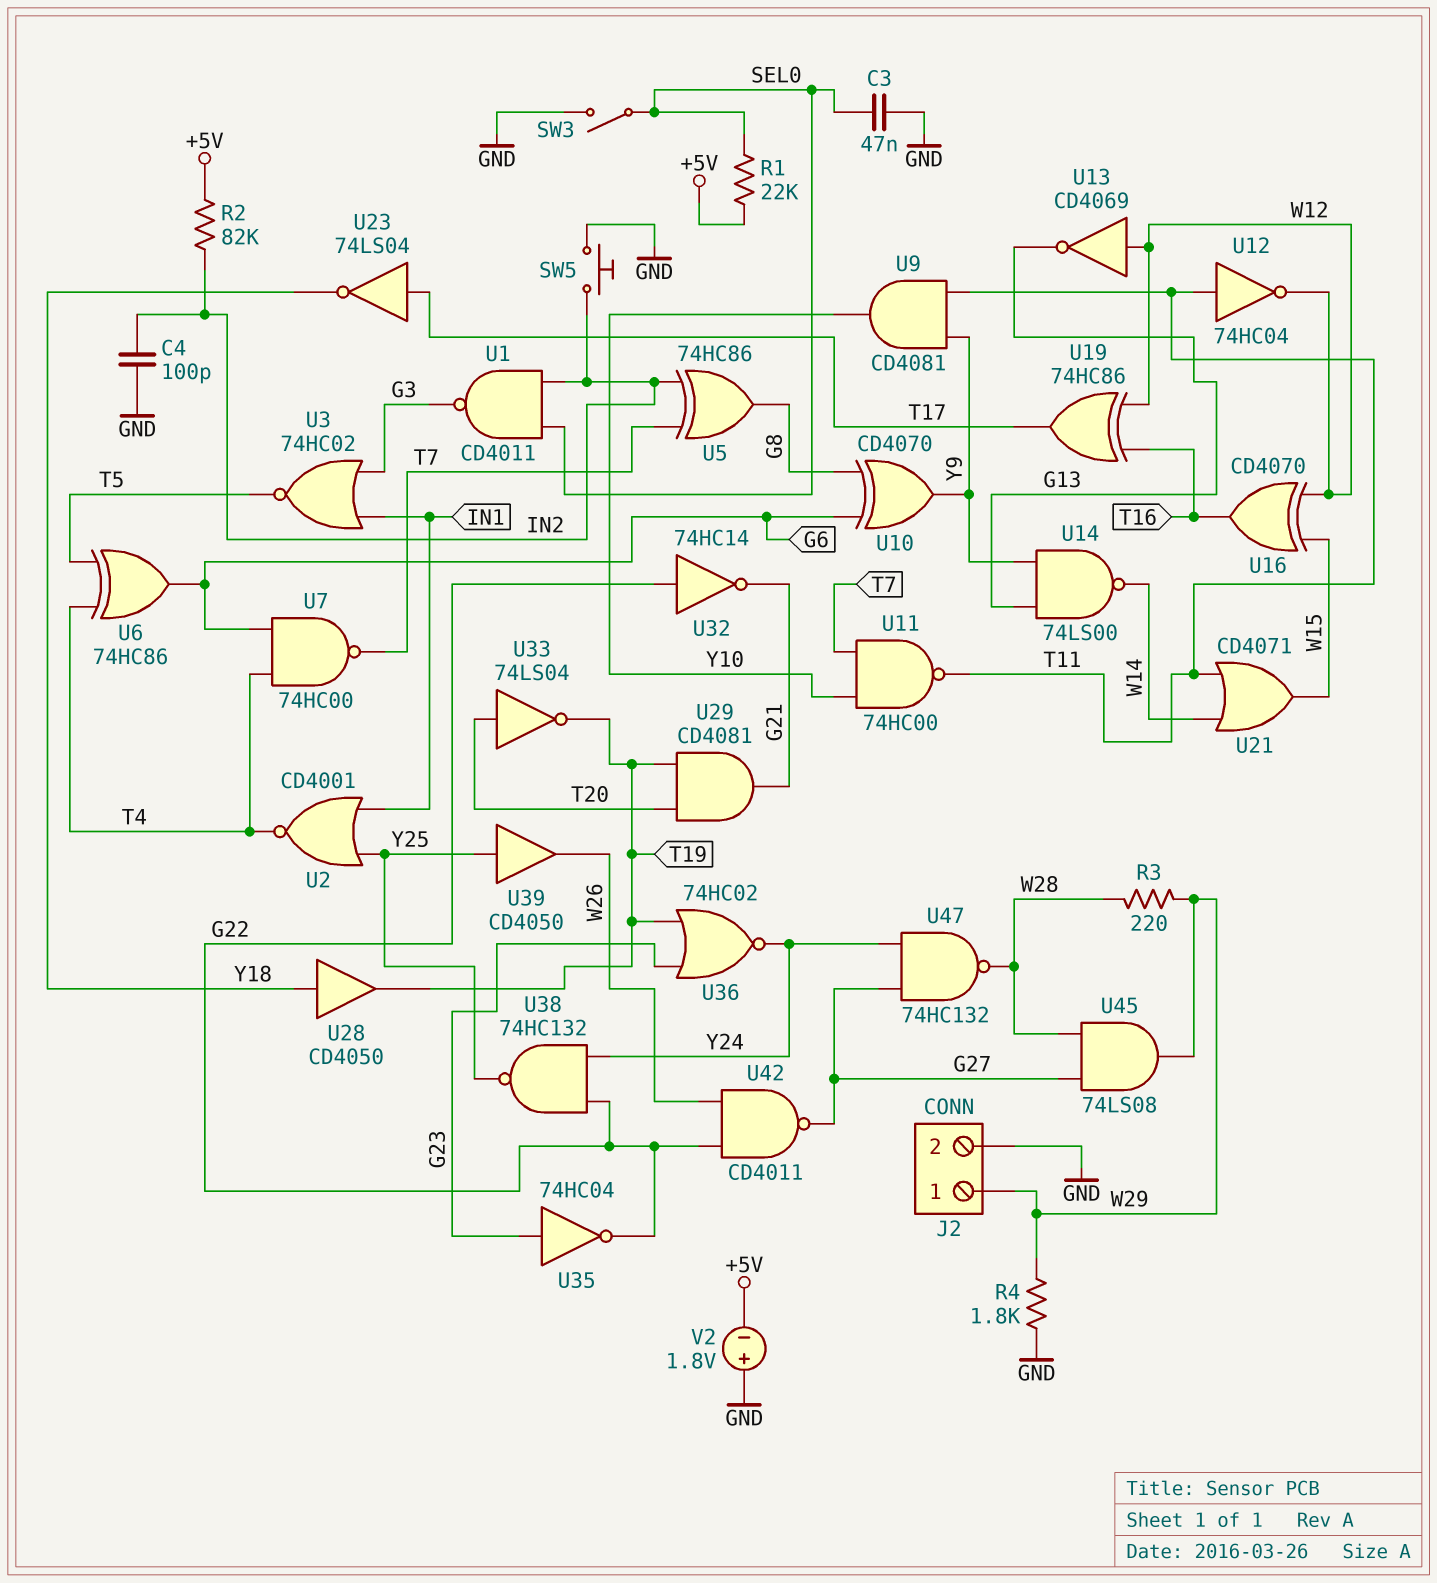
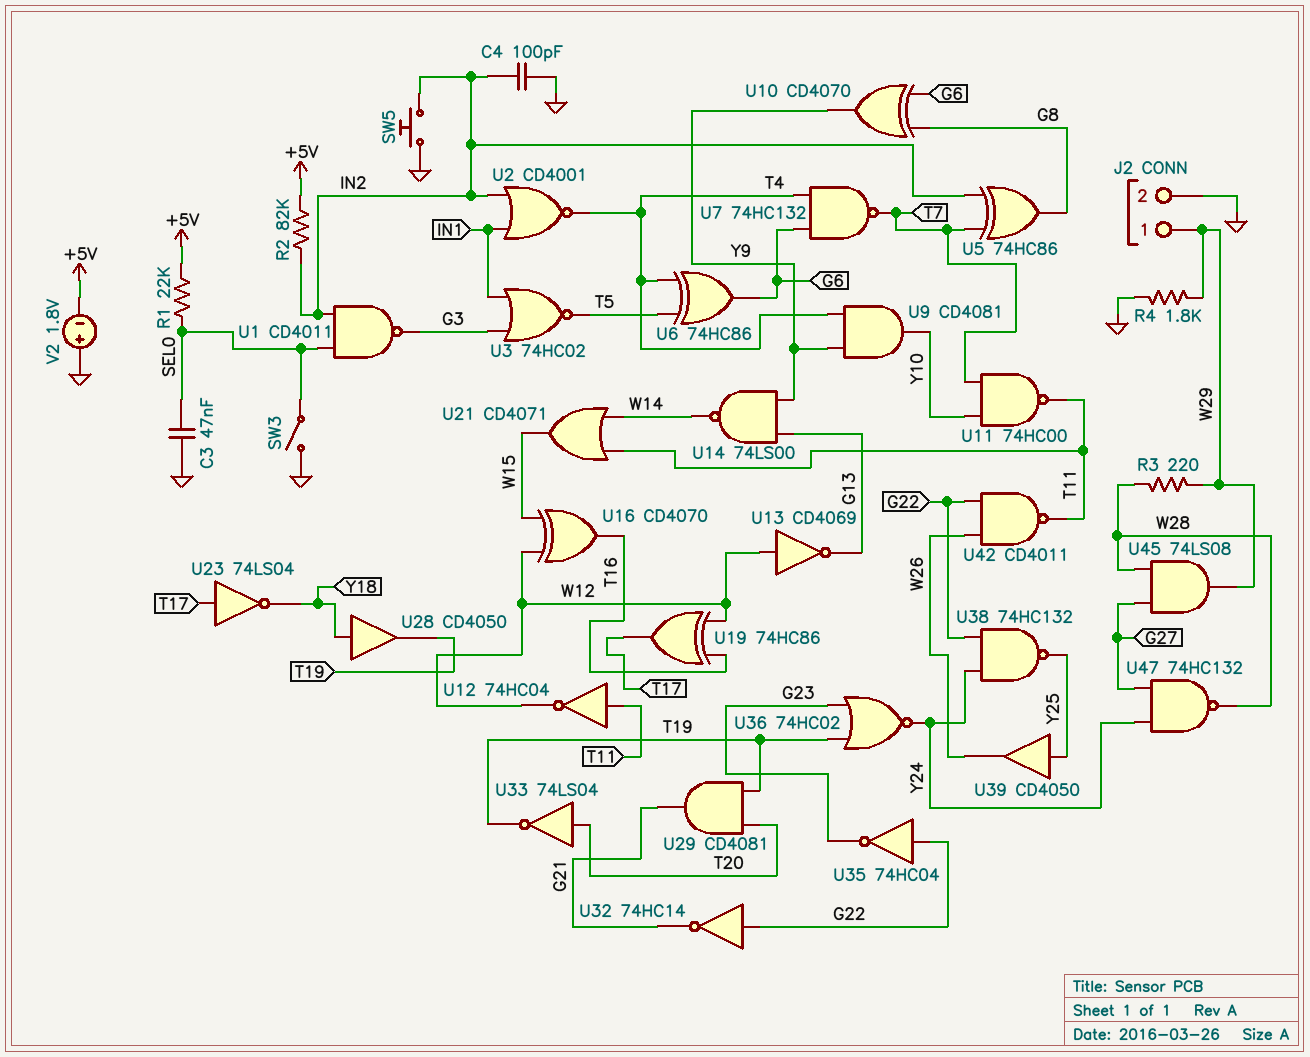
U2: NOR CD4001 (in IN1, in Y25, out T4) -> NOR CD4001 (in IN1, in IN2, out T4)
U7: NAND 74HC00 (in G6, in T4, out T7) -> NAND 74HC132 (in G6, in T4, out T7)
U9: AND CD4081 (in T11, in Y9, out Y10) -> AND CD4081 (in T4, in Y9, out Y10)
U35: NOT 74HC04 (in G23, out G22) -> NOT 74HC04 (in G22, out G23)
U42: NAND CD4011 (in G22, in W26, out G27) -> NAND CD4011 (in G22, in W26, out T11)

